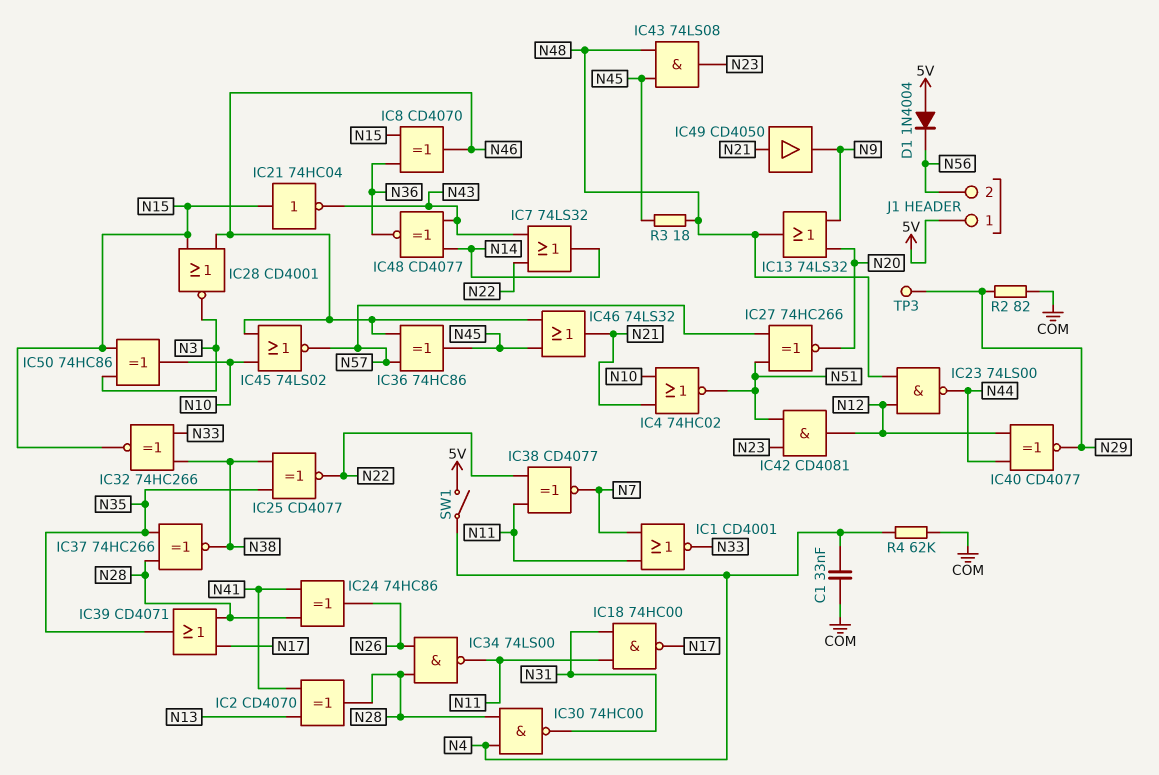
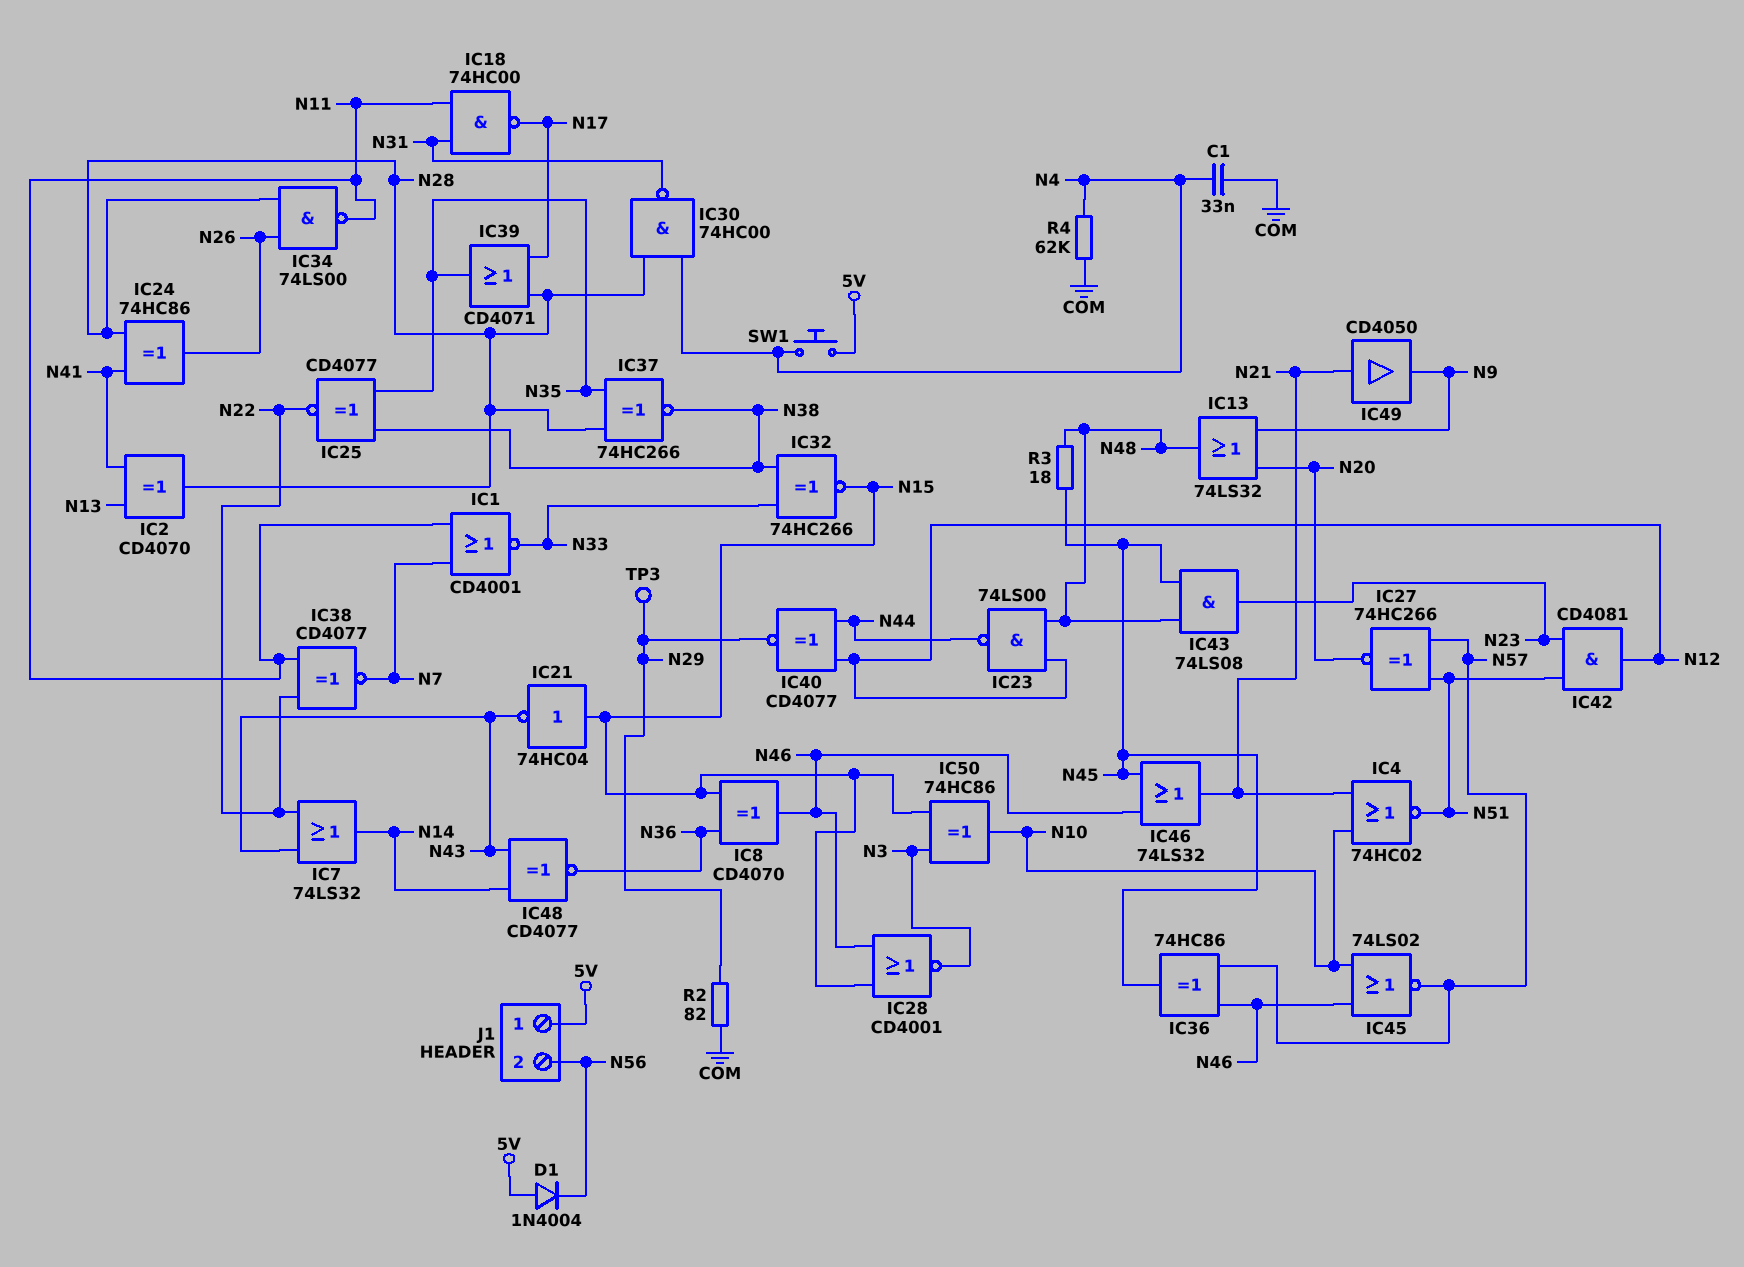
SW1: switch (5V, N4) -> button (5V, N4)

